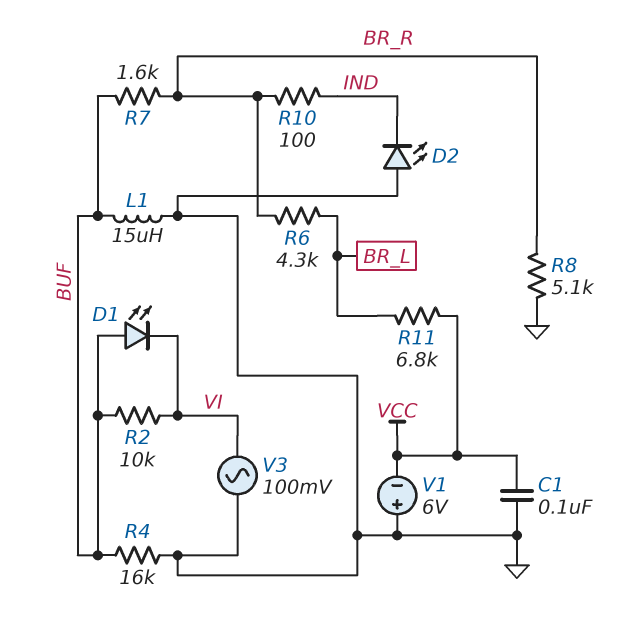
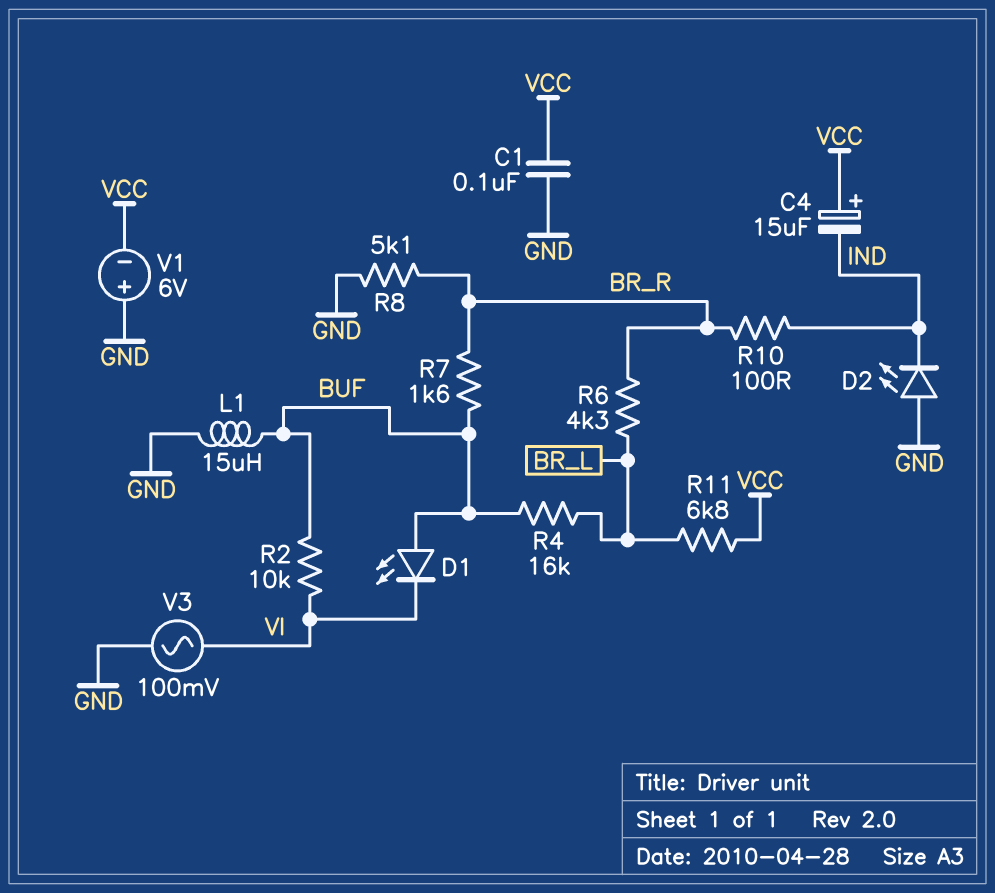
C4: none -> 15uF (plus VCC, minus IND)
R4: 16k (BUF, GND) -> 16k (BR_L, BUF)

